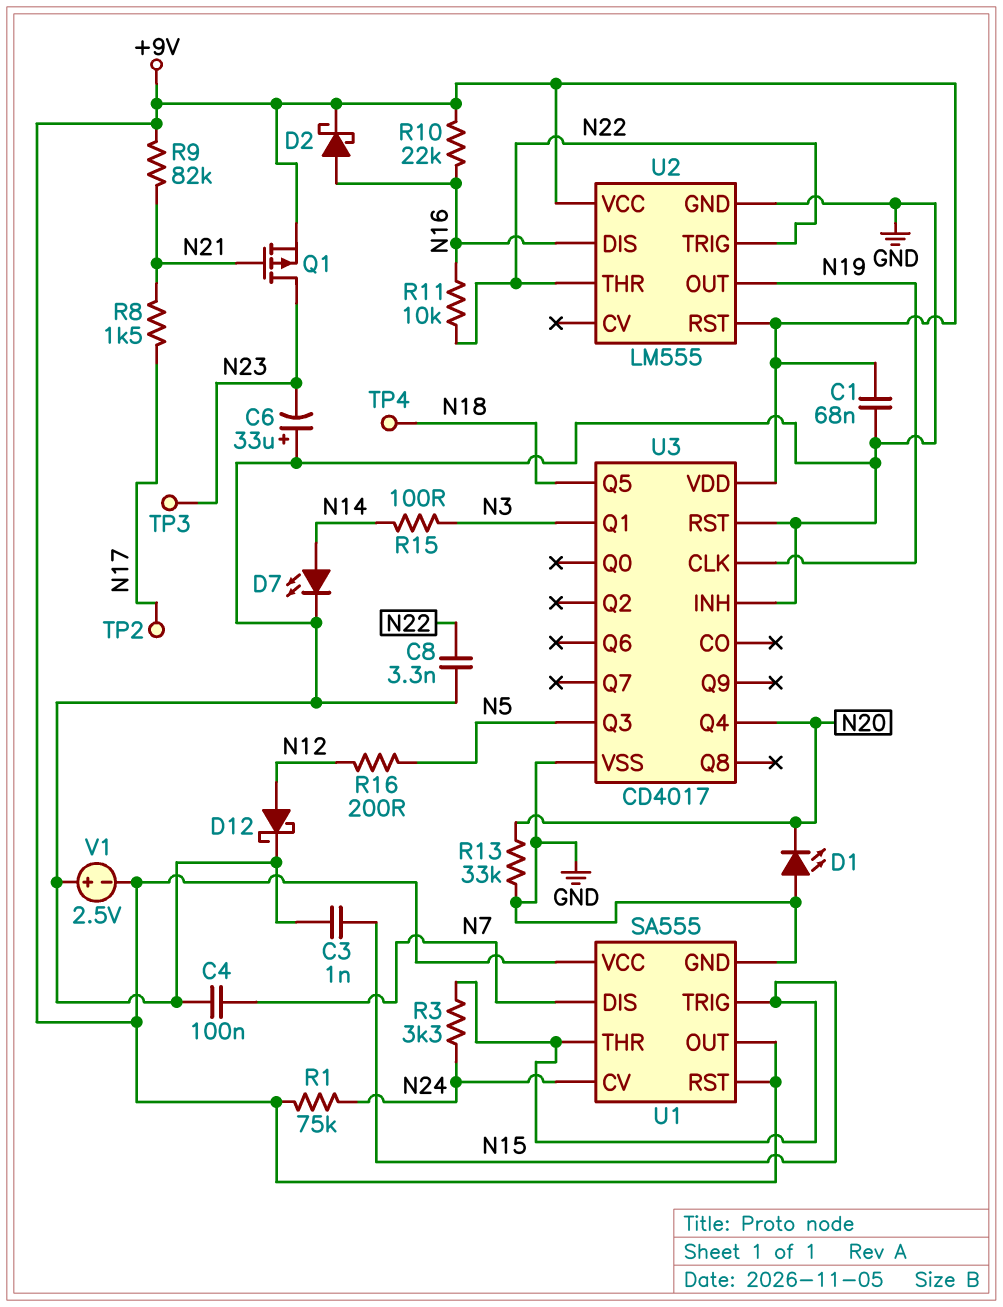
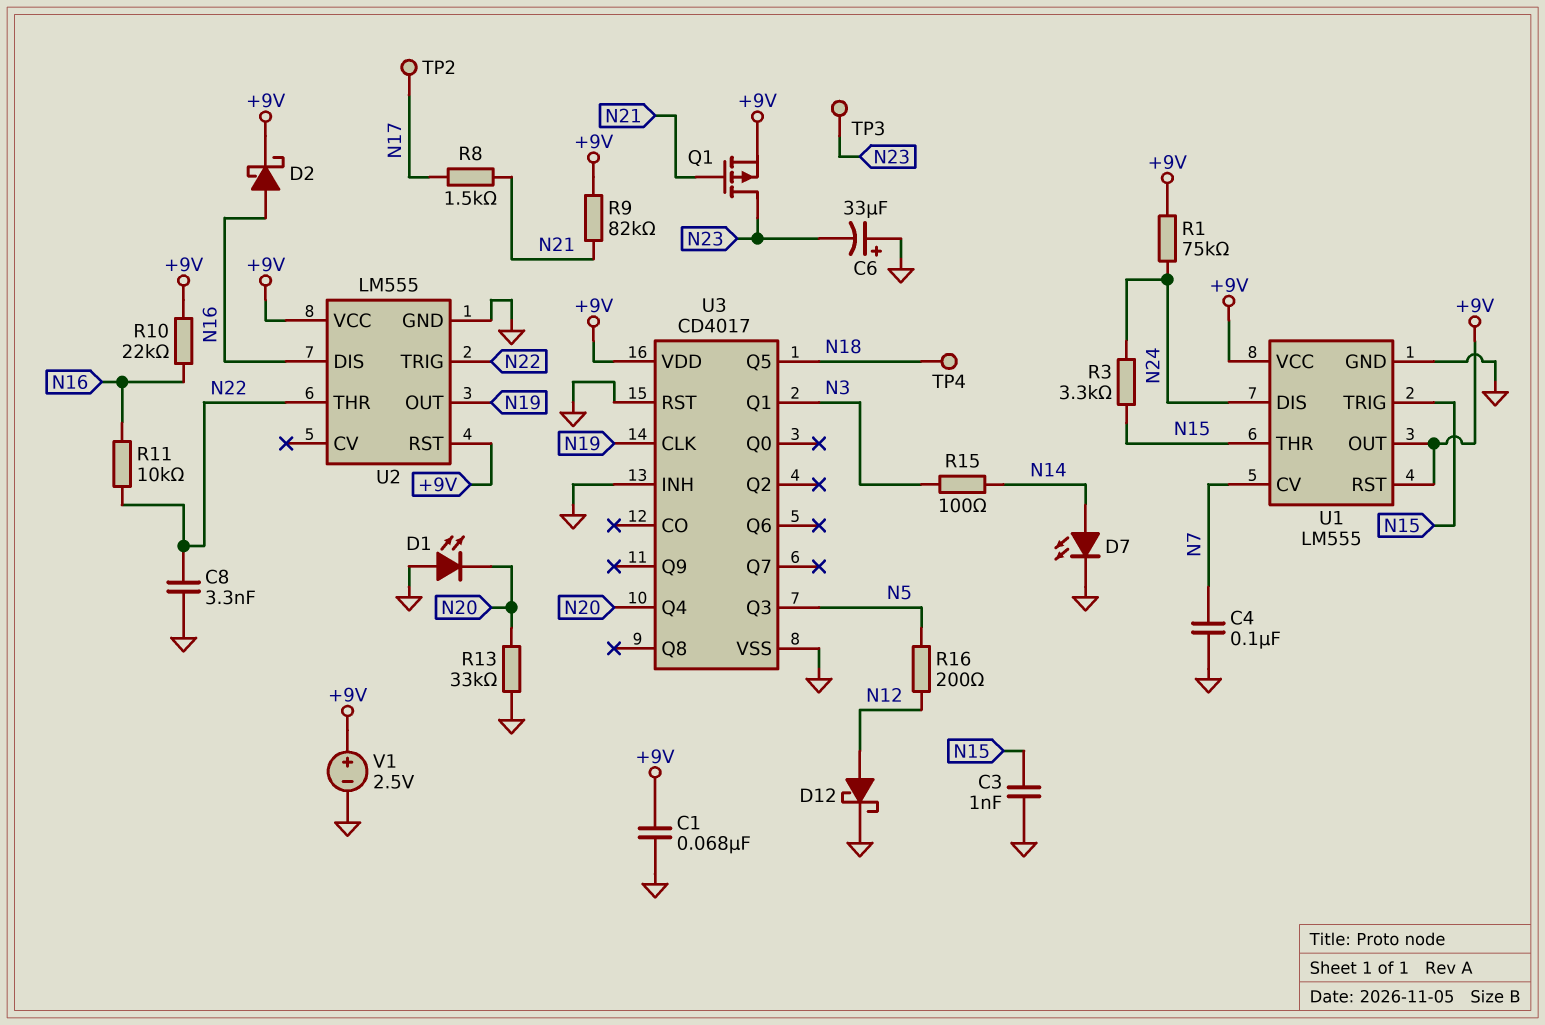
U1: SA555 -> LM555
U1 pin CV: N24 -> N7
U1 pin DIS: N7 -> N24
V1: 2.5V (plus GND, minus +9V) -> 2.5V (plus +9V, minus GND)

